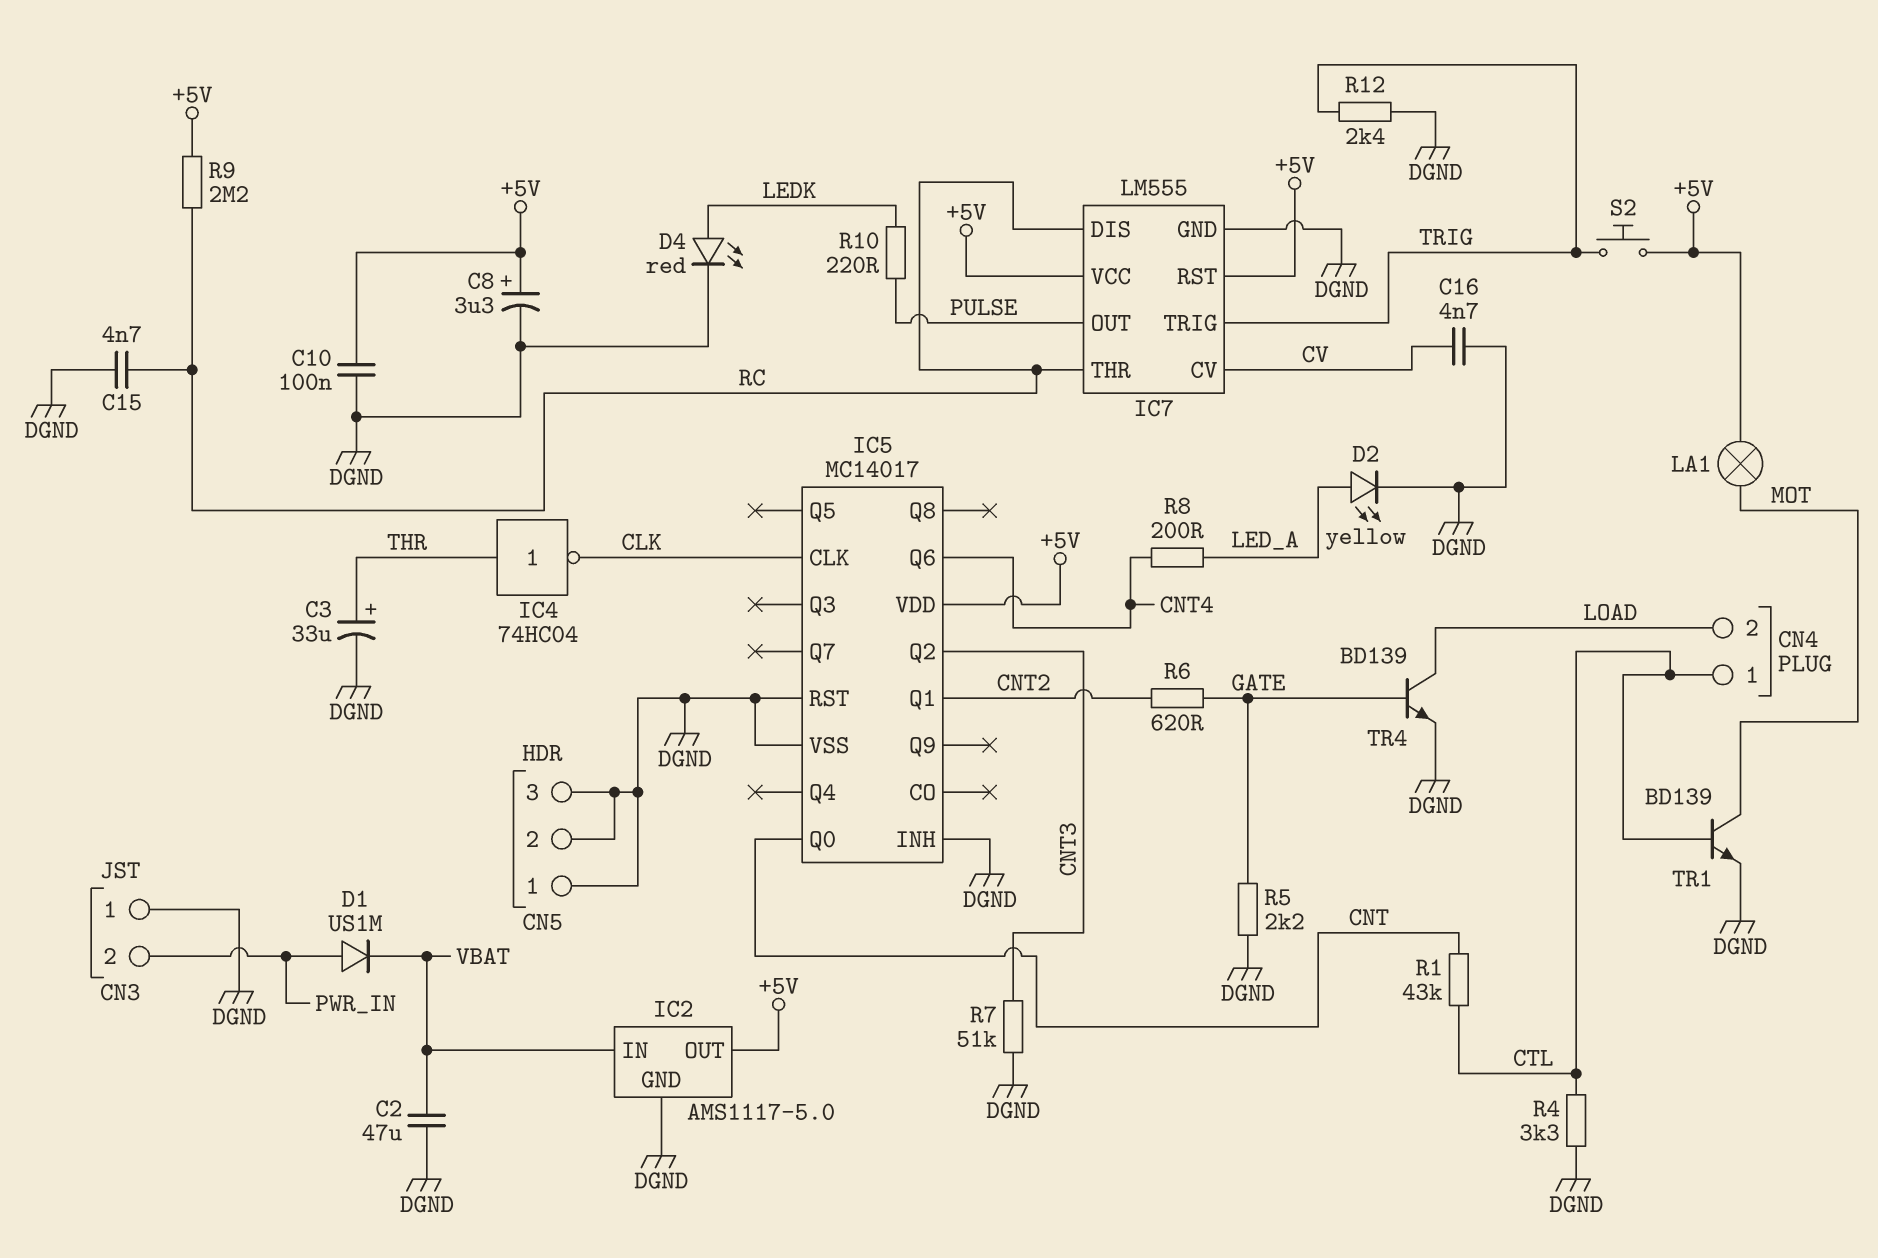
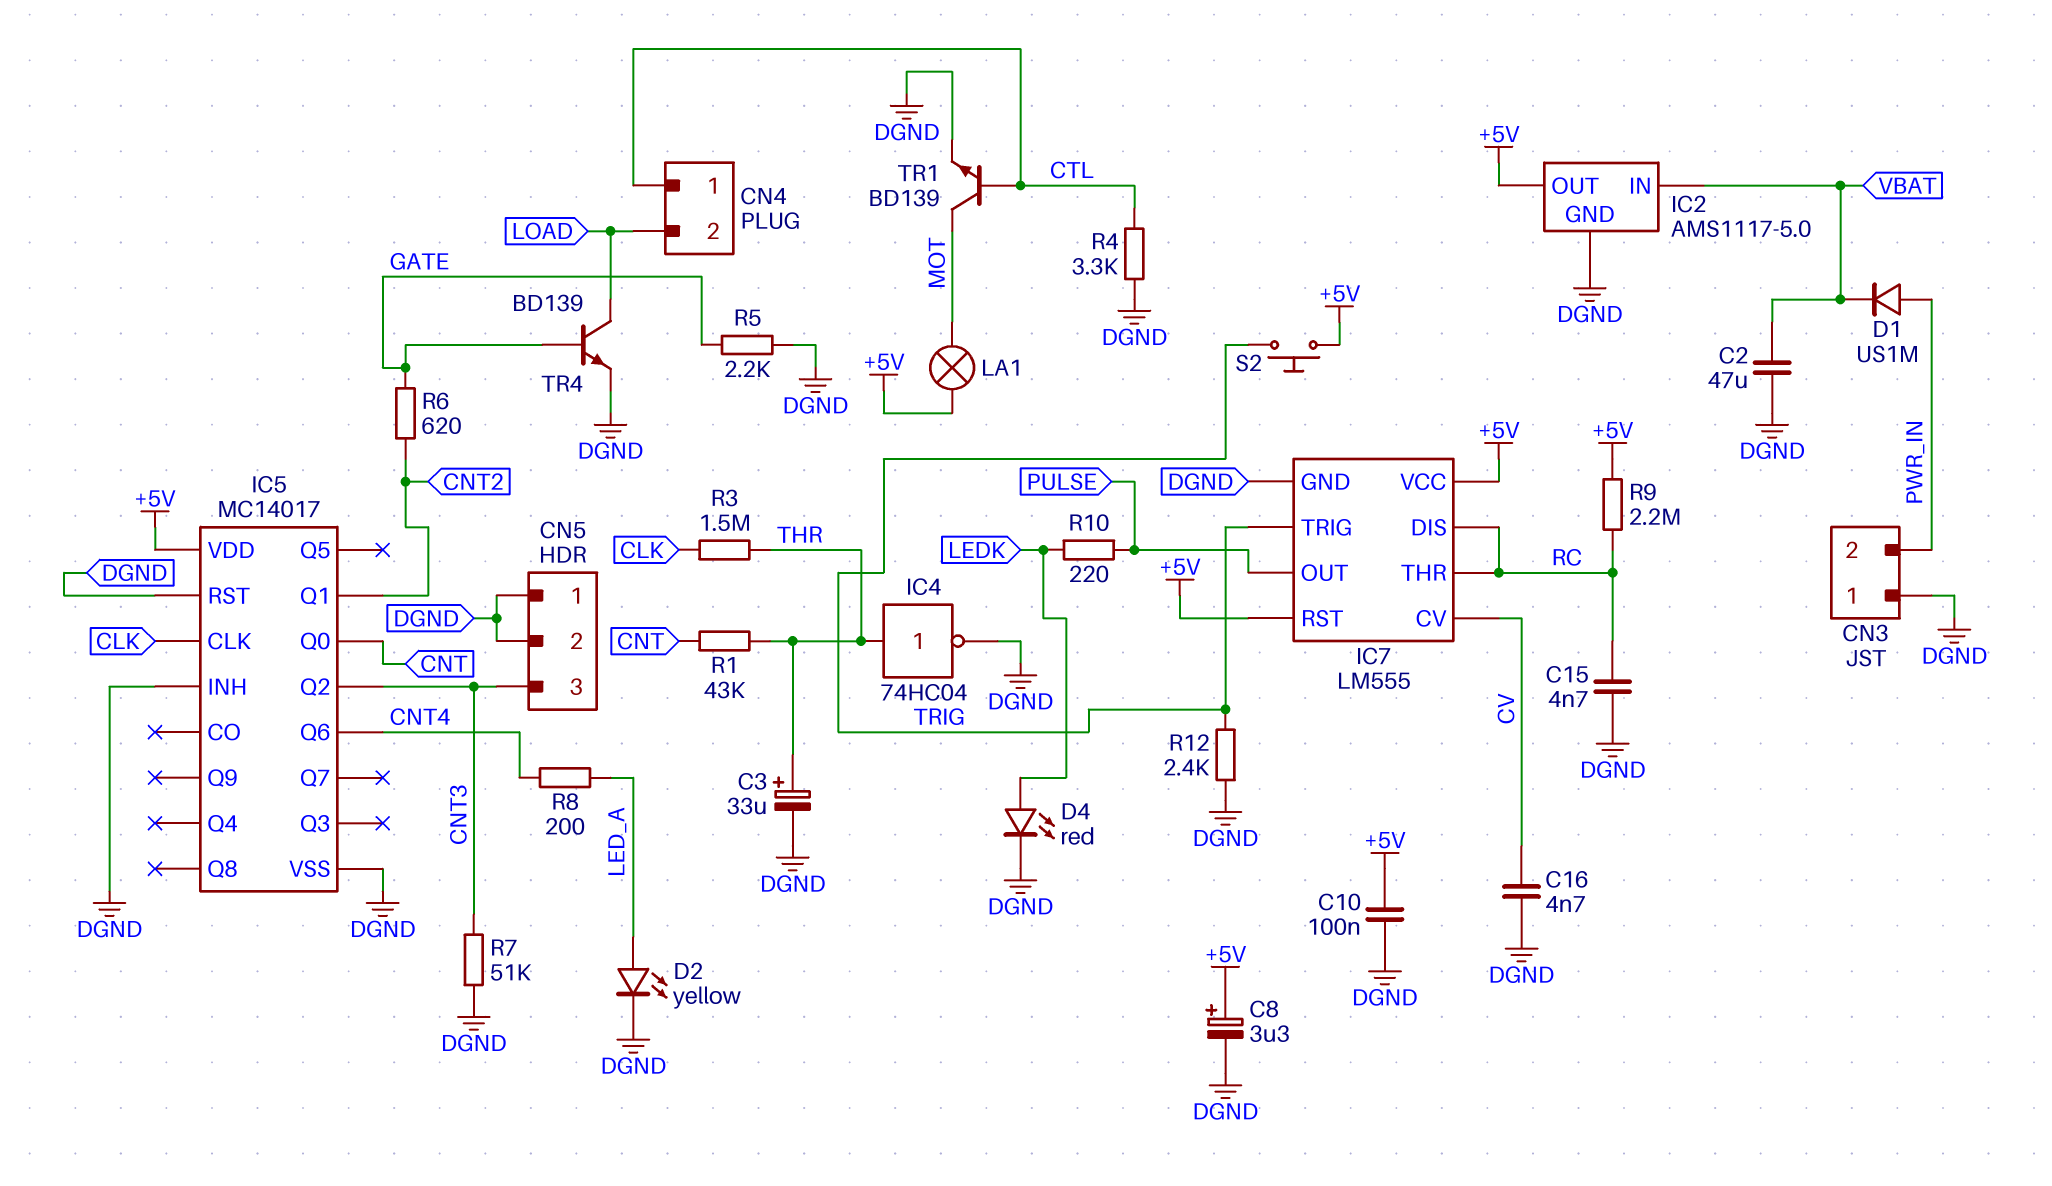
CN5 pin 3: DGND -> CNT3
IC4: NOT 74HC04 (in THR, out CLK) -> NOT 74HC04 (in THR, out DGND)
R1: 43k (CNT, CTL) -> 43k (CNT, THR)
R3: none -> 1.5M (CLK, THR)

